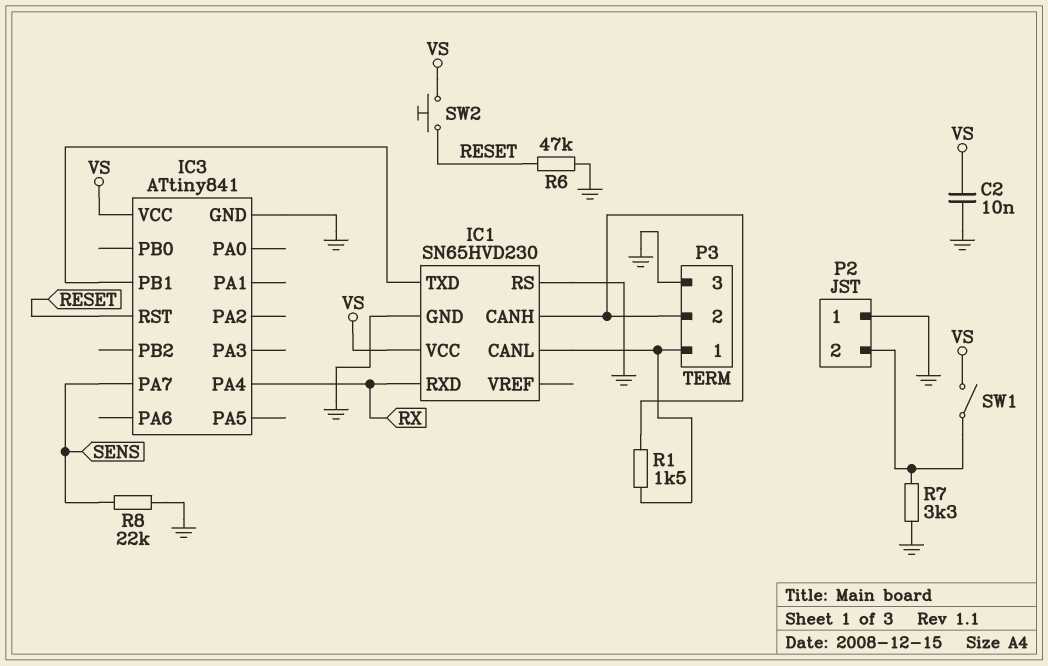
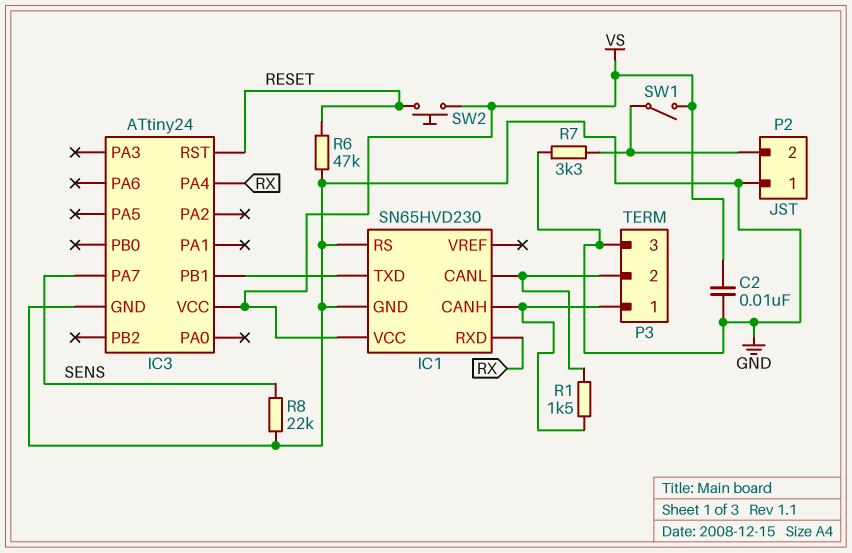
IC3: ATtiny841 -> ATtiny24
P3 pin 1: IC1/CANL -> IC1/CANH
P3 pin 2: IC1/CANH -> IC1/CANL

